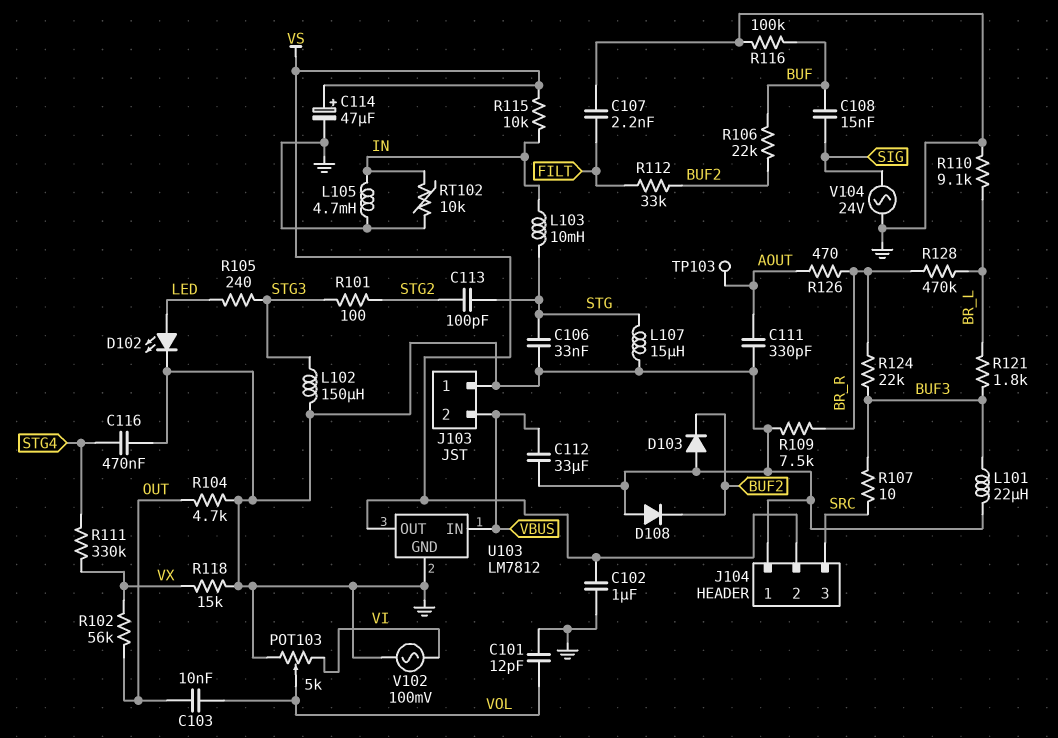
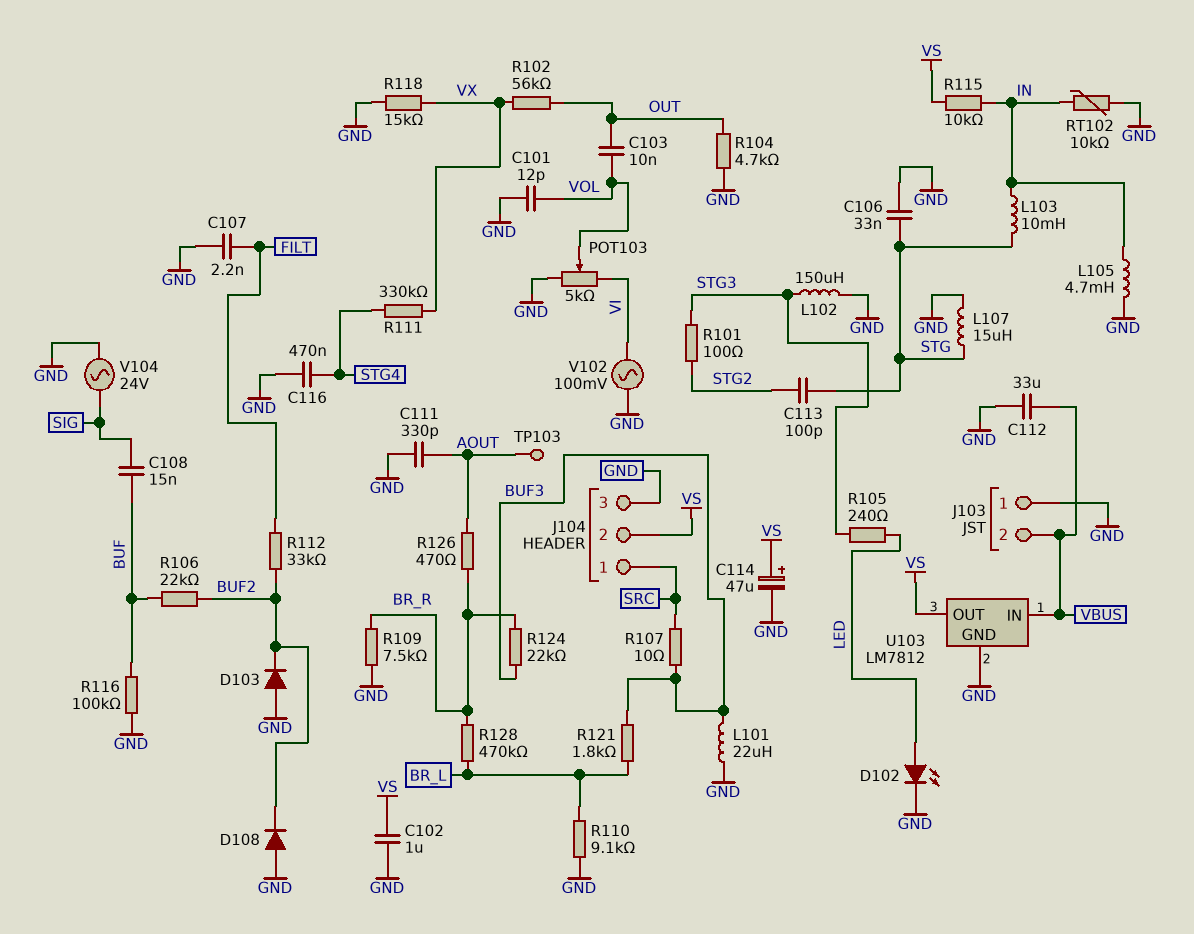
J104 pin 1: GND -> SRC
J104 pin 3: SRC -> GND

